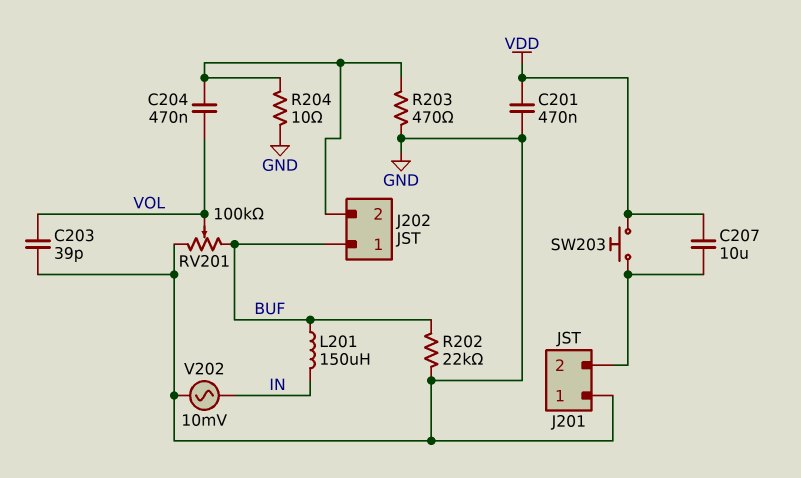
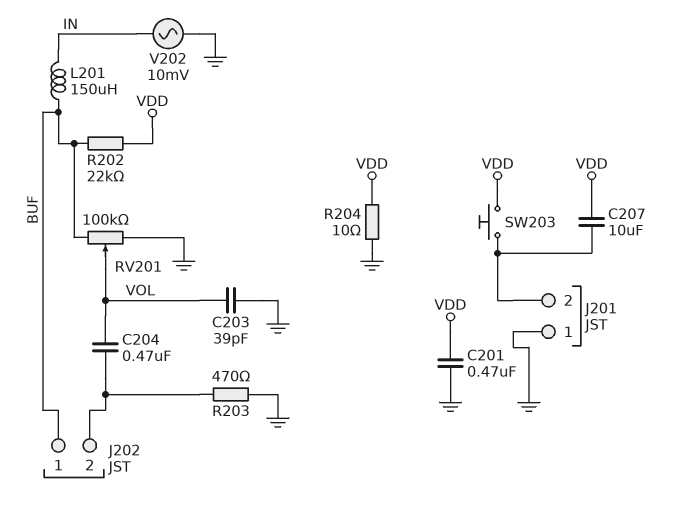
R202: 22k (BUF, GND) -> 22k (BUF, VDD)
R204: 10 (GND, J202/2) -> 10 (GND, VDD)

